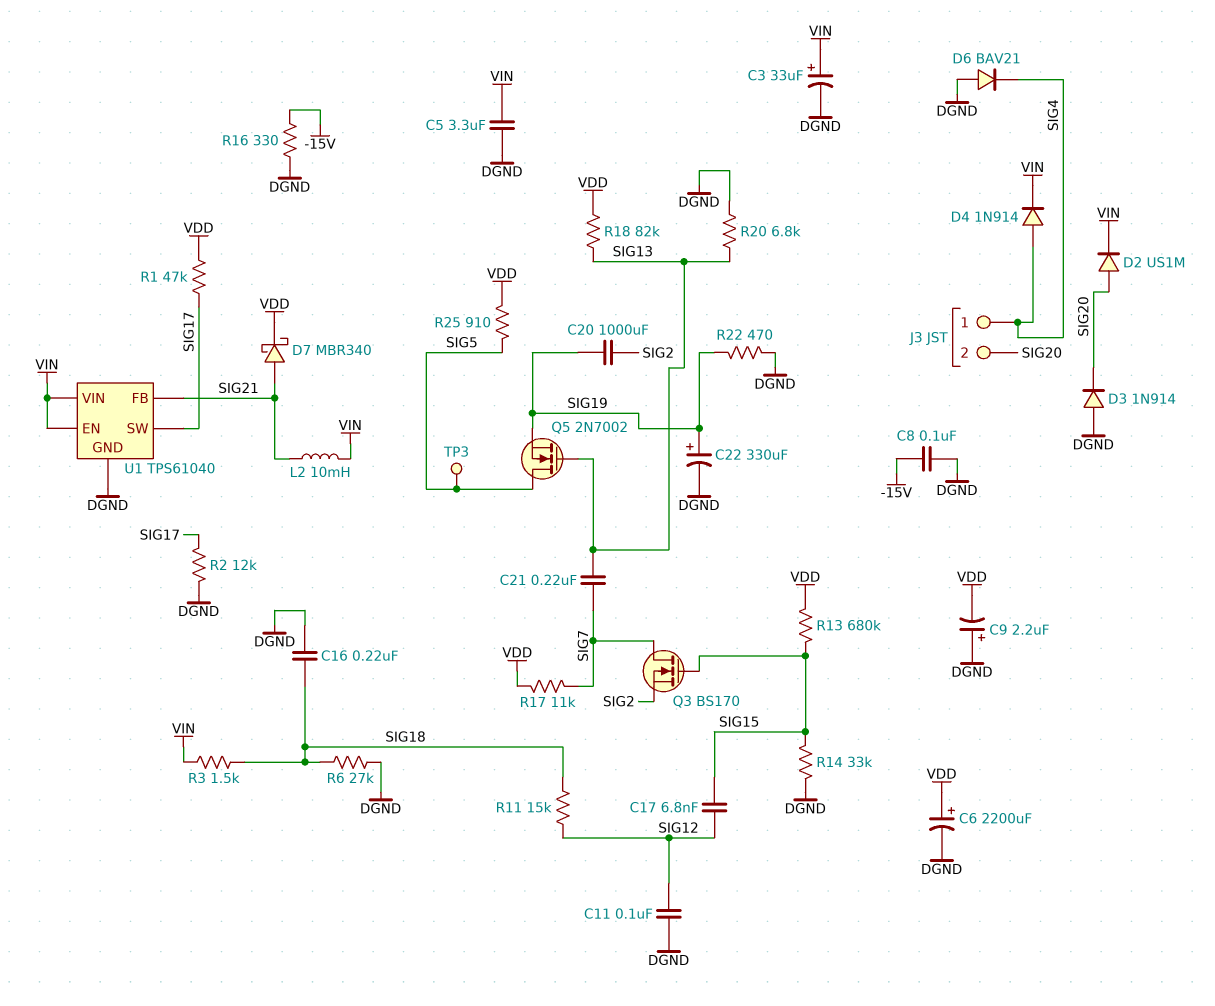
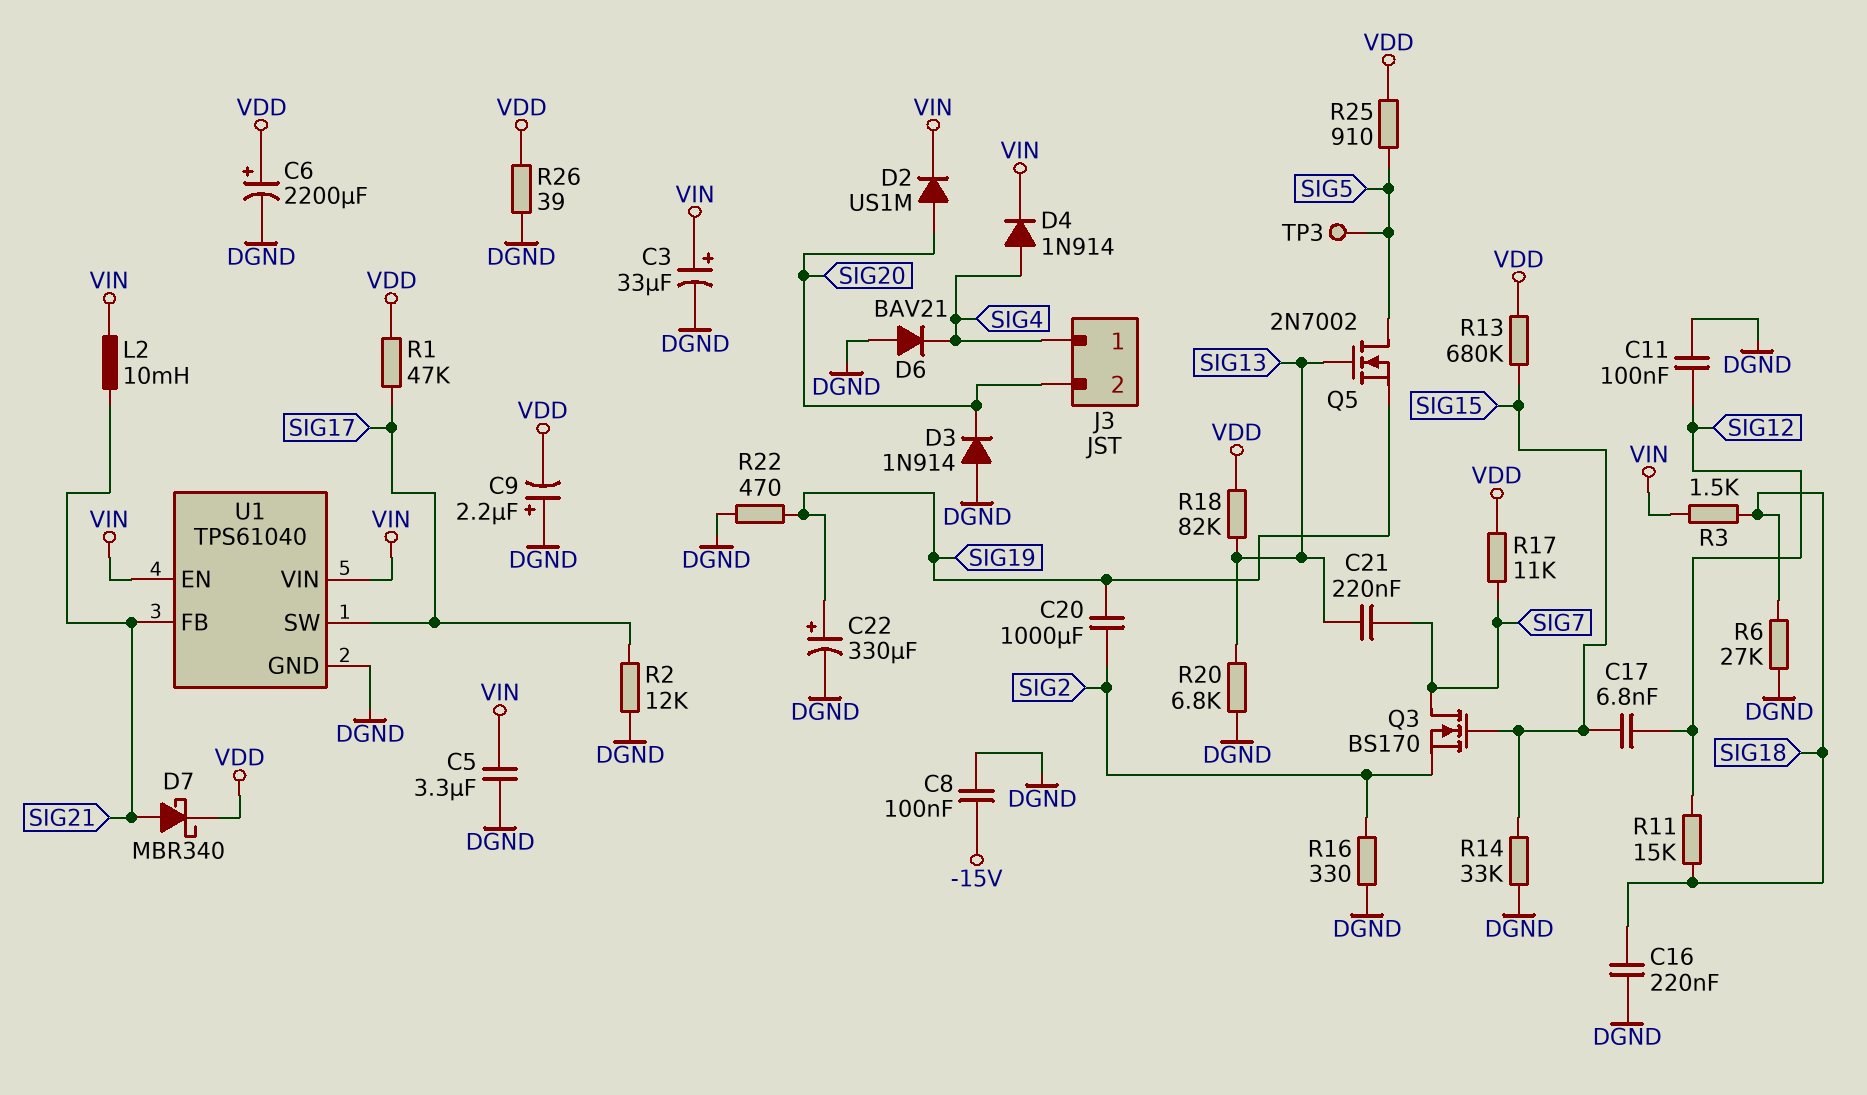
R16: 330 (-15V, DGND) -> 330 (DGND, SIG2)
R26: none -> 39 (DGND, VDD)

